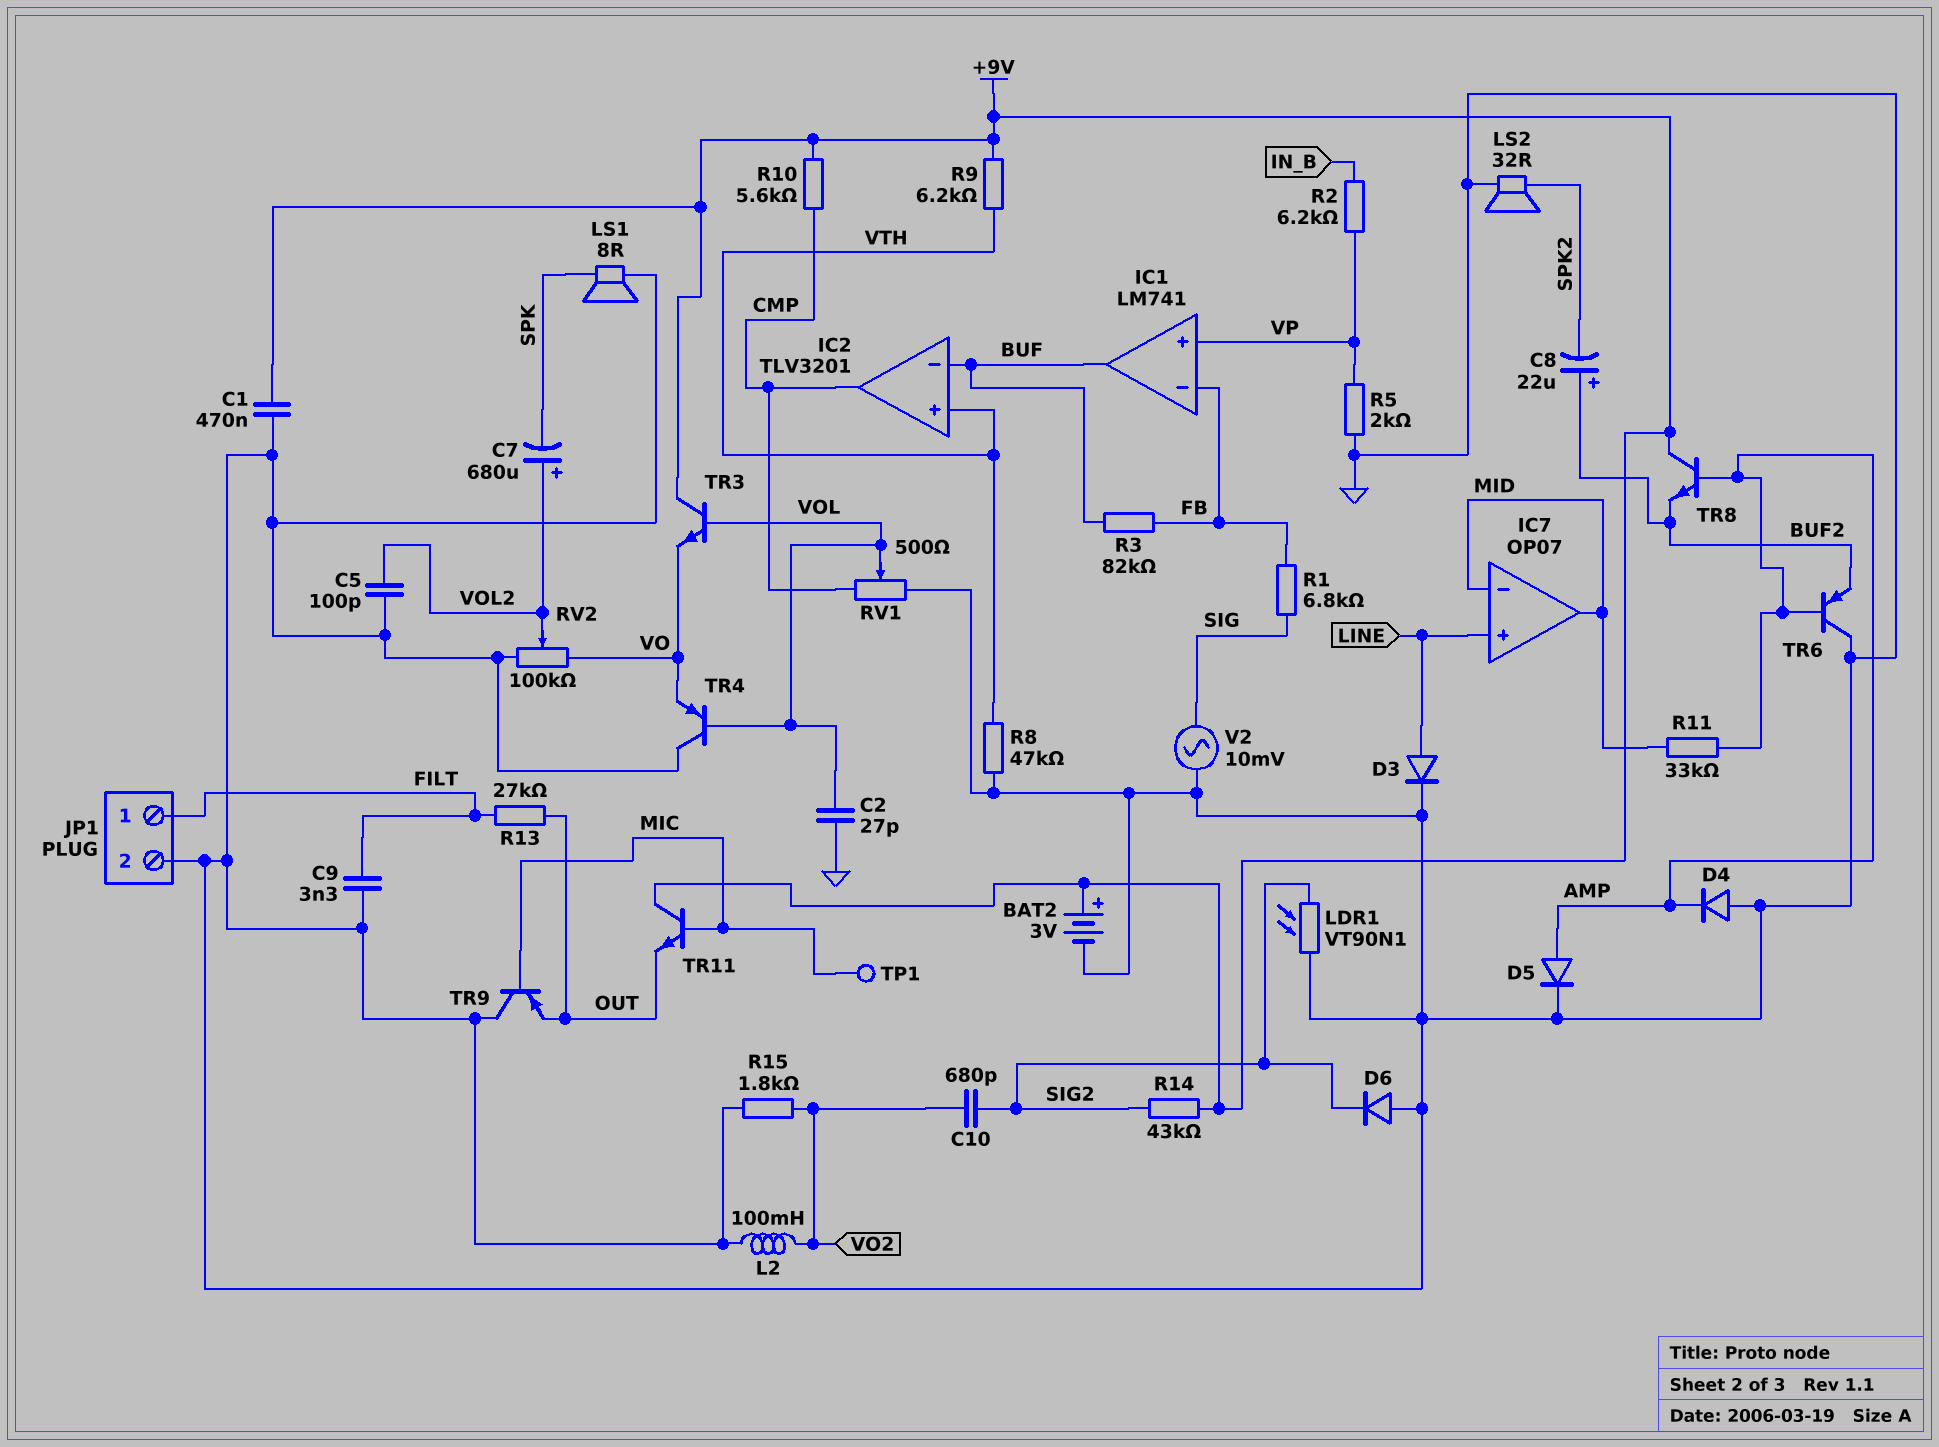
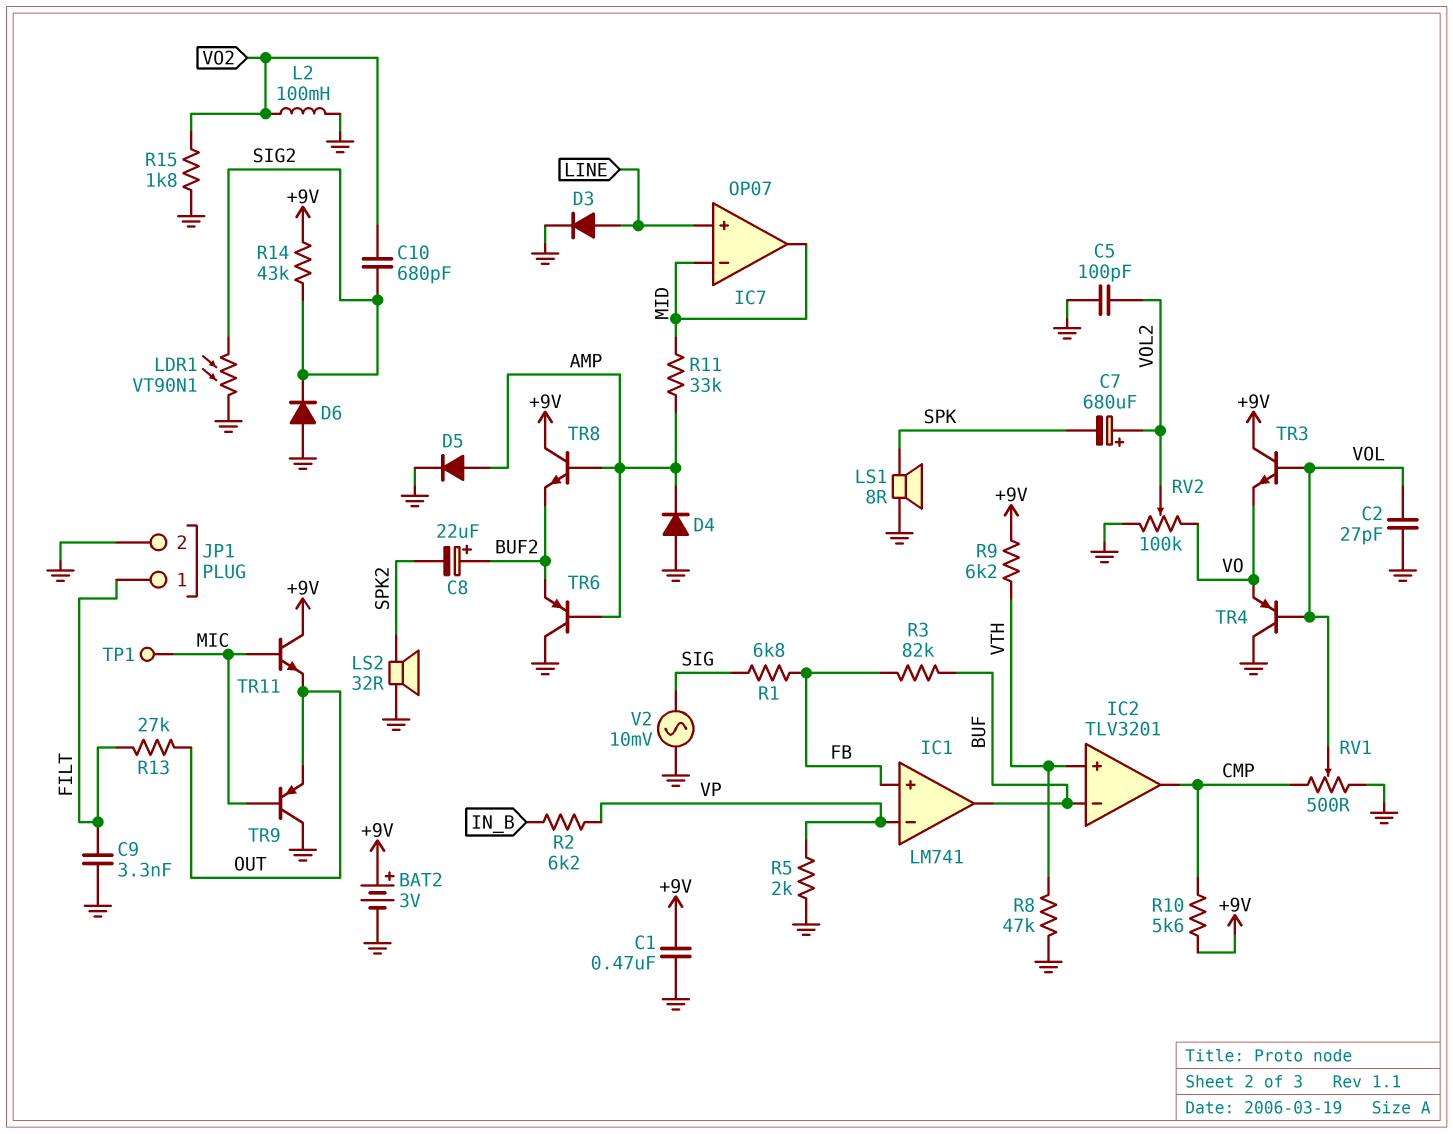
IC1 pin in+: VP -> FB
IC1 pin in-: FB -> VP

